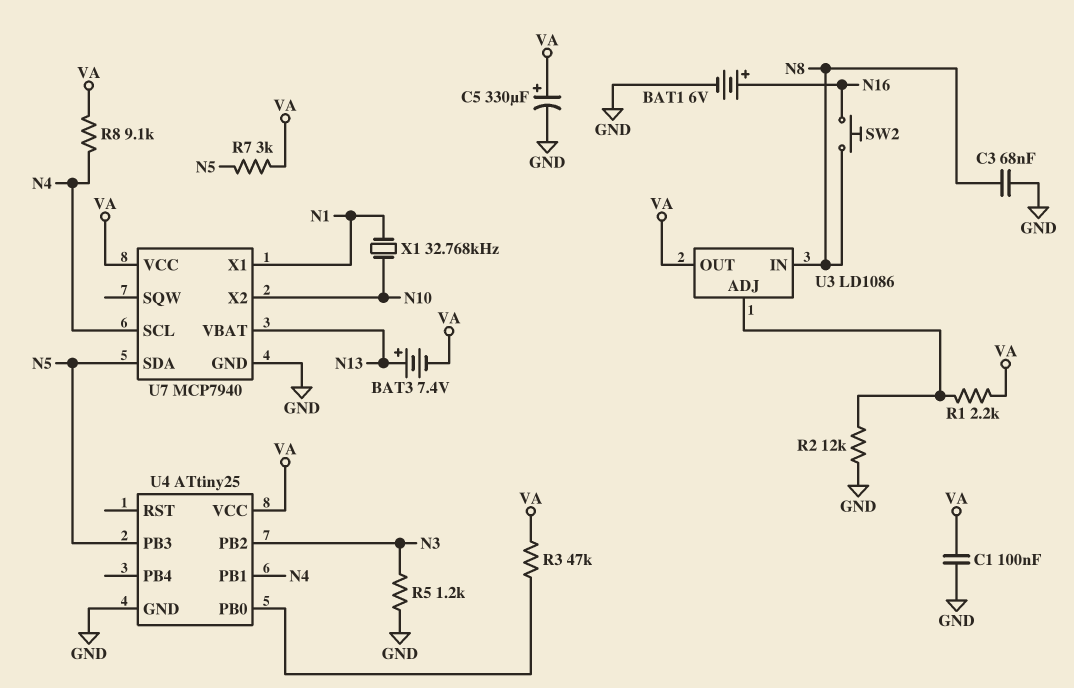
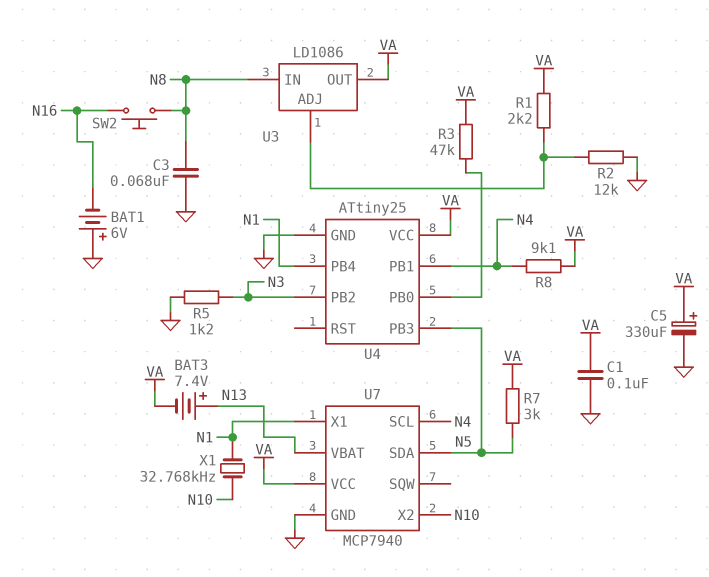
BAT1: 6V (plus N16, minus GND) -> 6V (plus GND, minus N16)
U4 pin PB4: none -> N1

